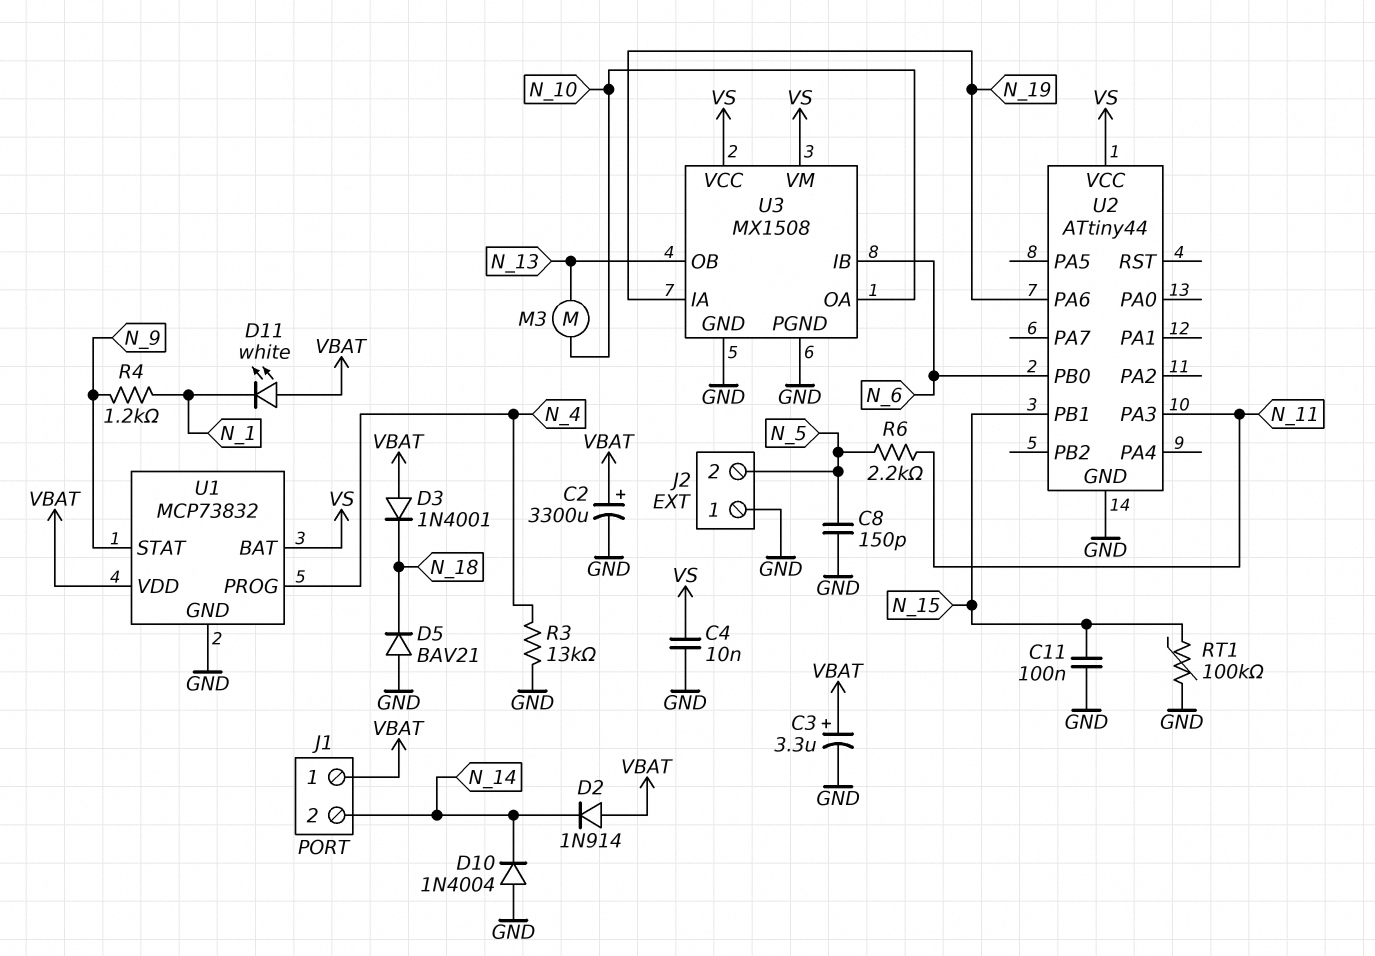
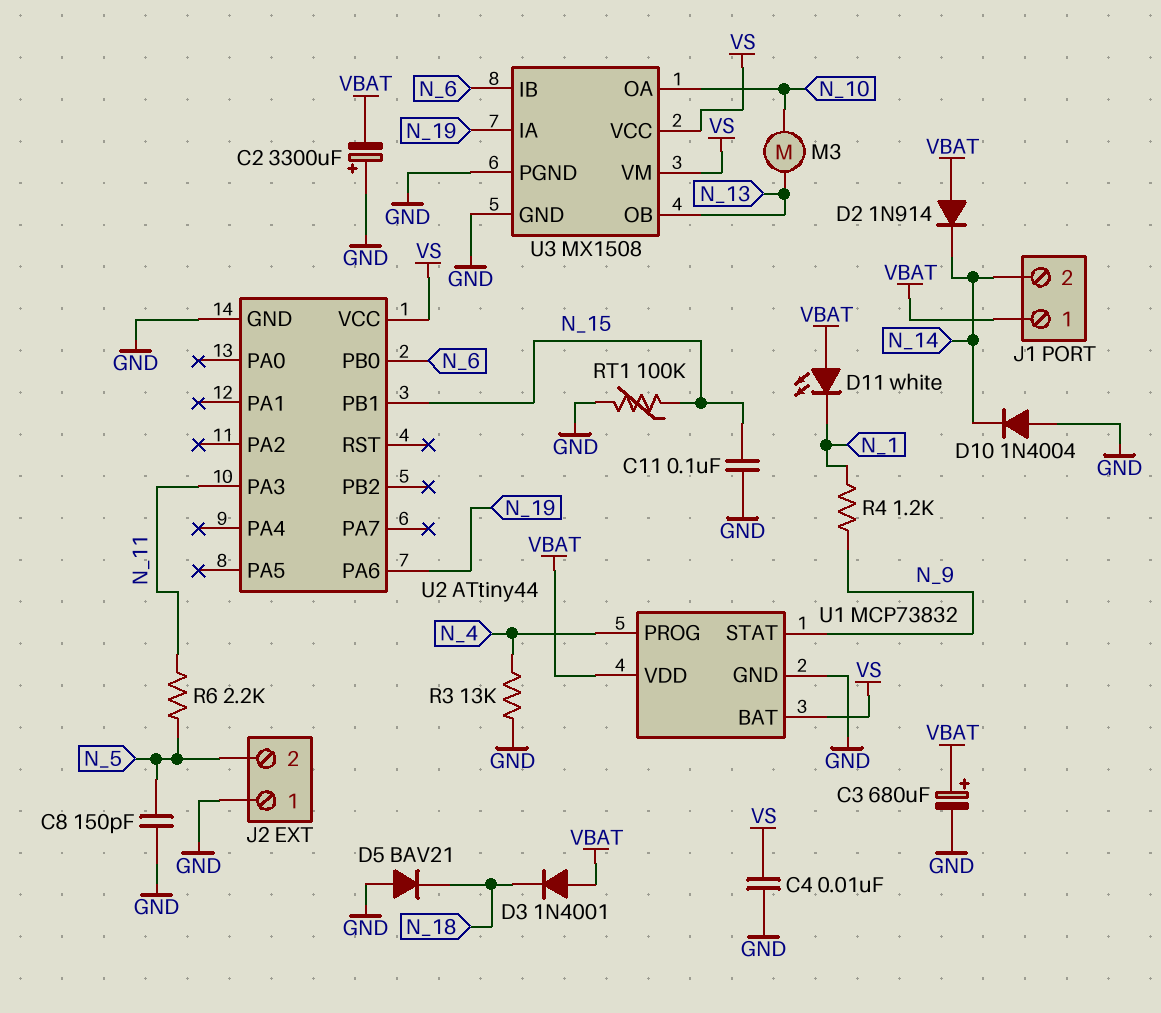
C2: 3300uF (plus VBAT, minus GND) -> 3300uF (plus GND, minus VBAT)
C3: 3.3uF (plus VBAT, minus GND) -> 680uF (plus VBAT, minus GND)

